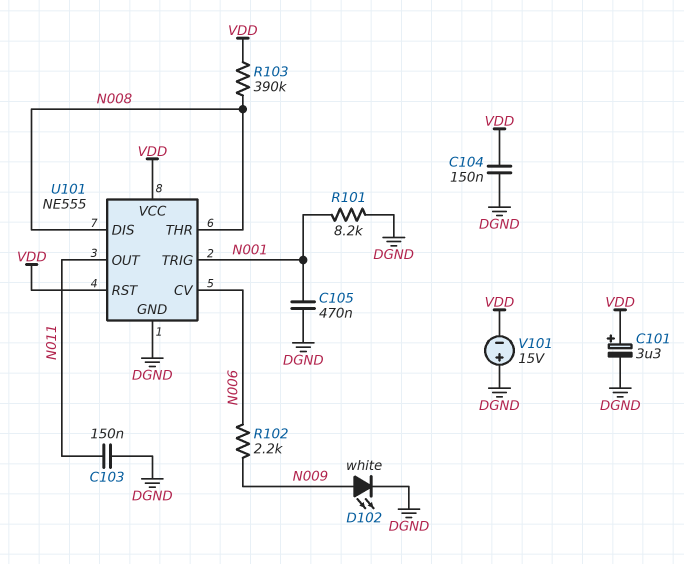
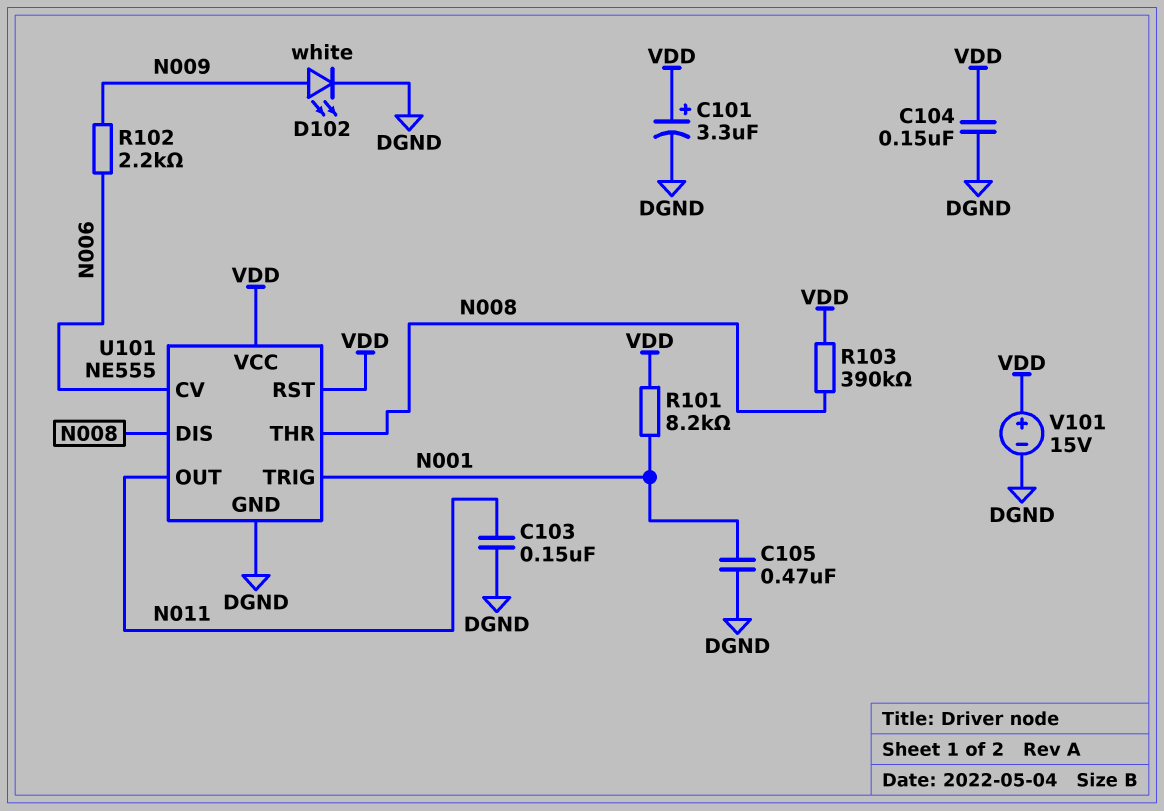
R101: 8.2k (DGND, N001) -> 8.2k (N001, VDD)
V101: 15V (plus DGND, minus VDD) -> 15V (plus VDD, minus DGND)

